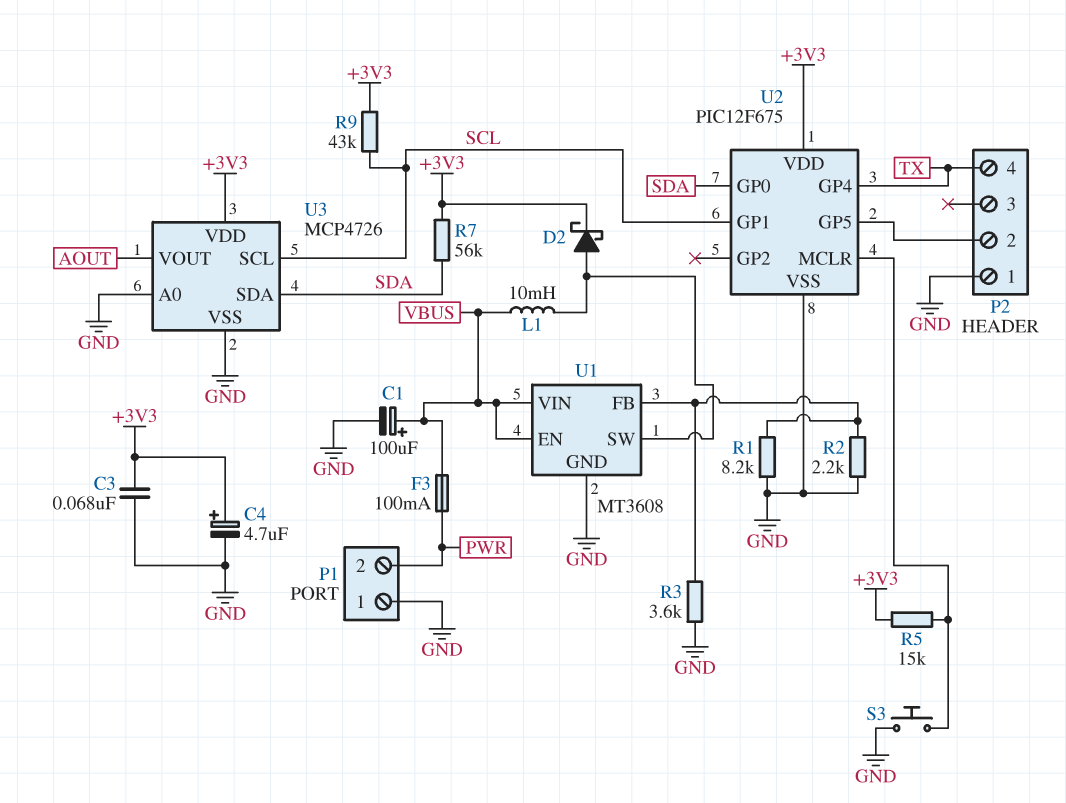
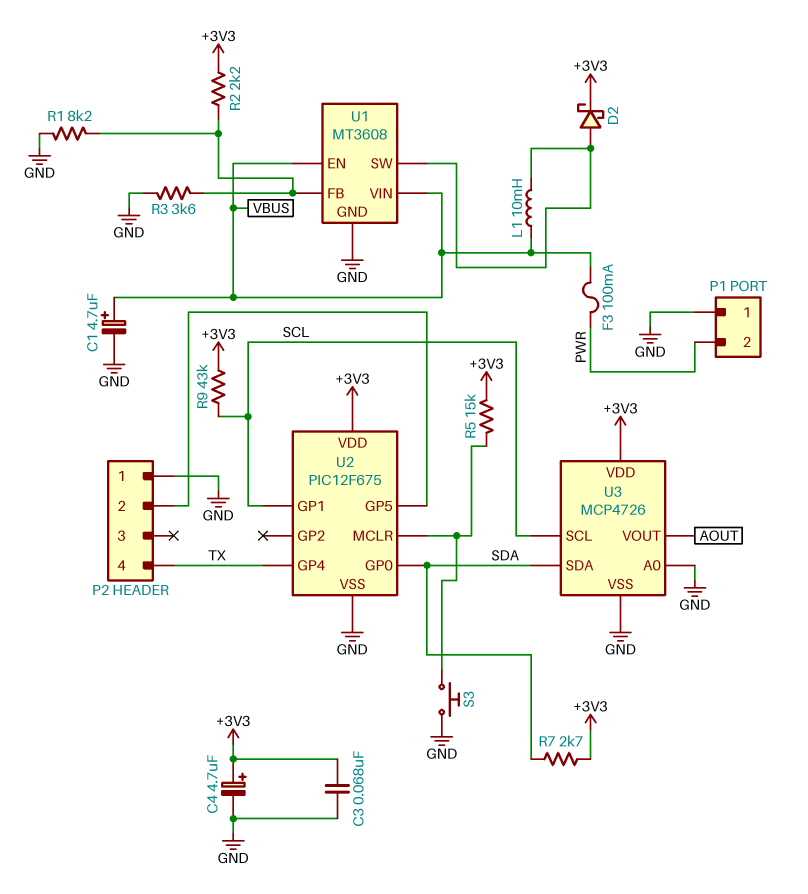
C1: 100uF (plus VBUS, minus GND) -> 4.7uF (plus VBUS, minus GND)
R2: 2.2k (GND, U1/FB) -> 2.2k (+3V3, U1/FB)
R7: 56k (+3V3, SDA) -> 2.7k (+3V3, SDA)

